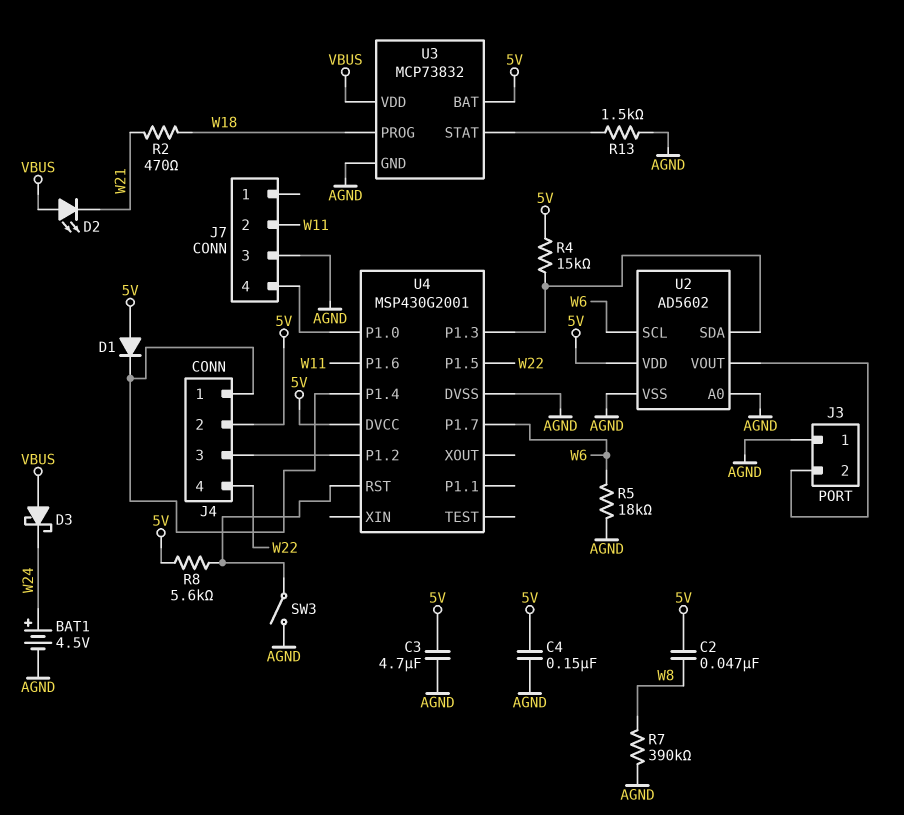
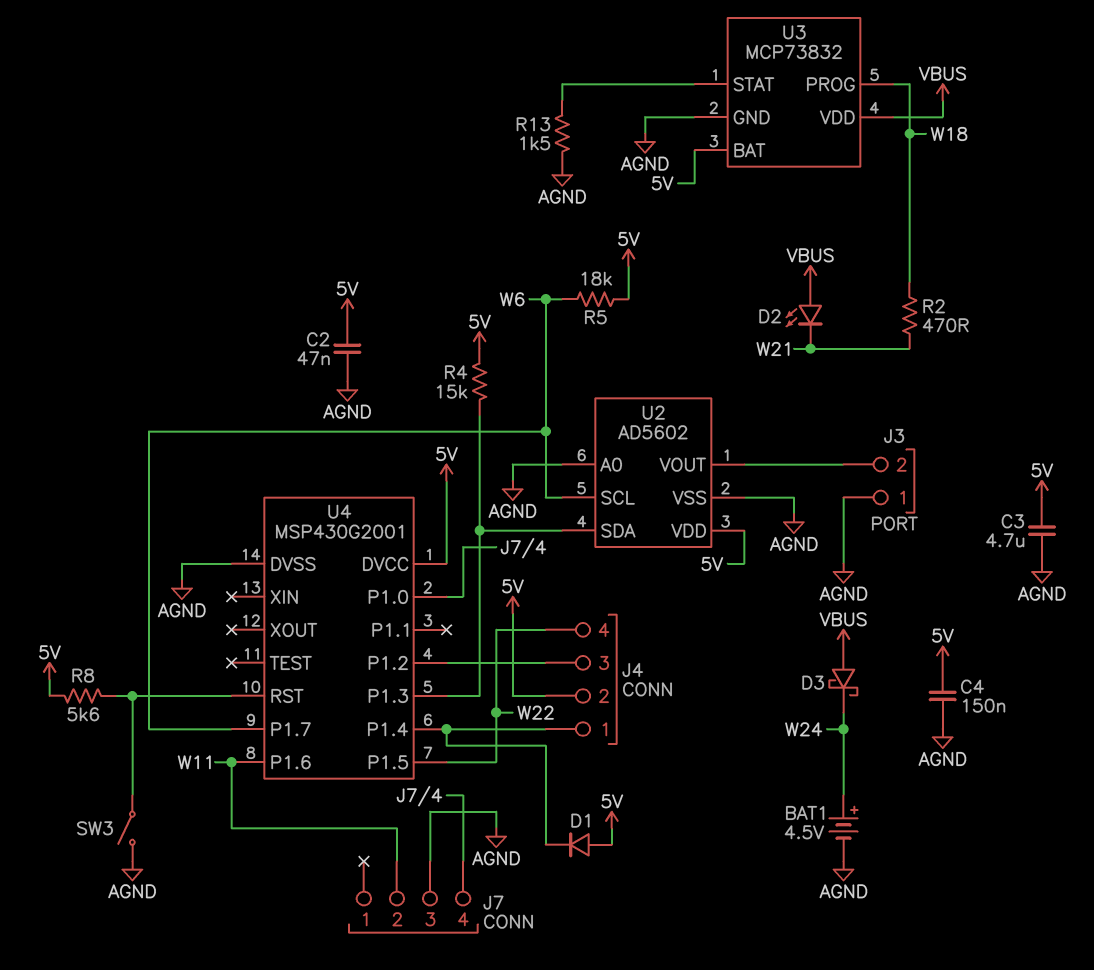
C2: 47nF (5V, W8) -> 47nF (5V, AGND)
R5: 18k (AGND, W6) -> 18k (5V, W6)
R7: 390k (AGND, W8) -> none

